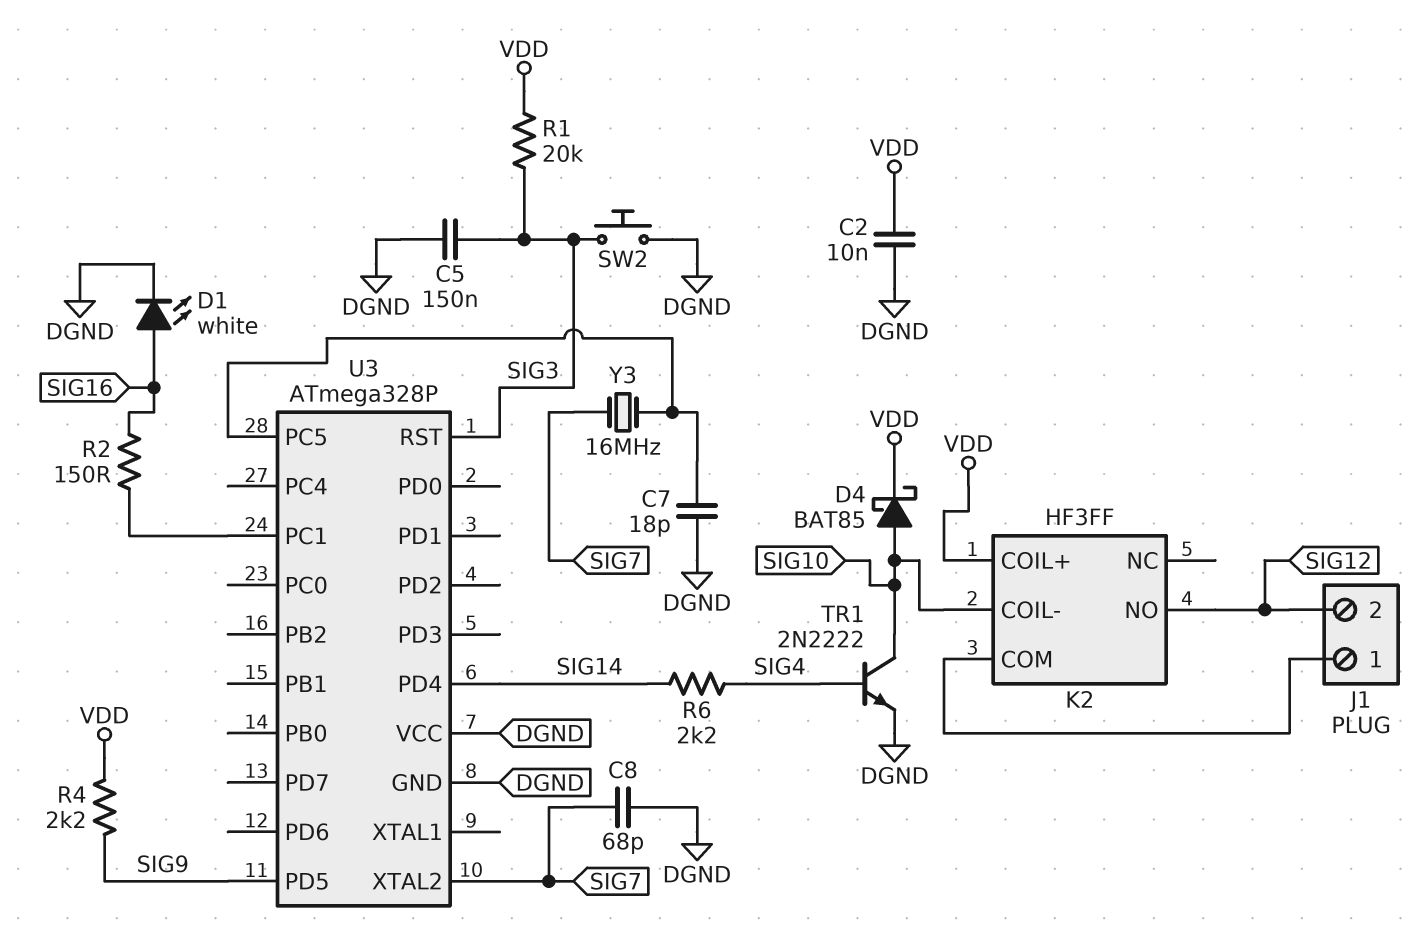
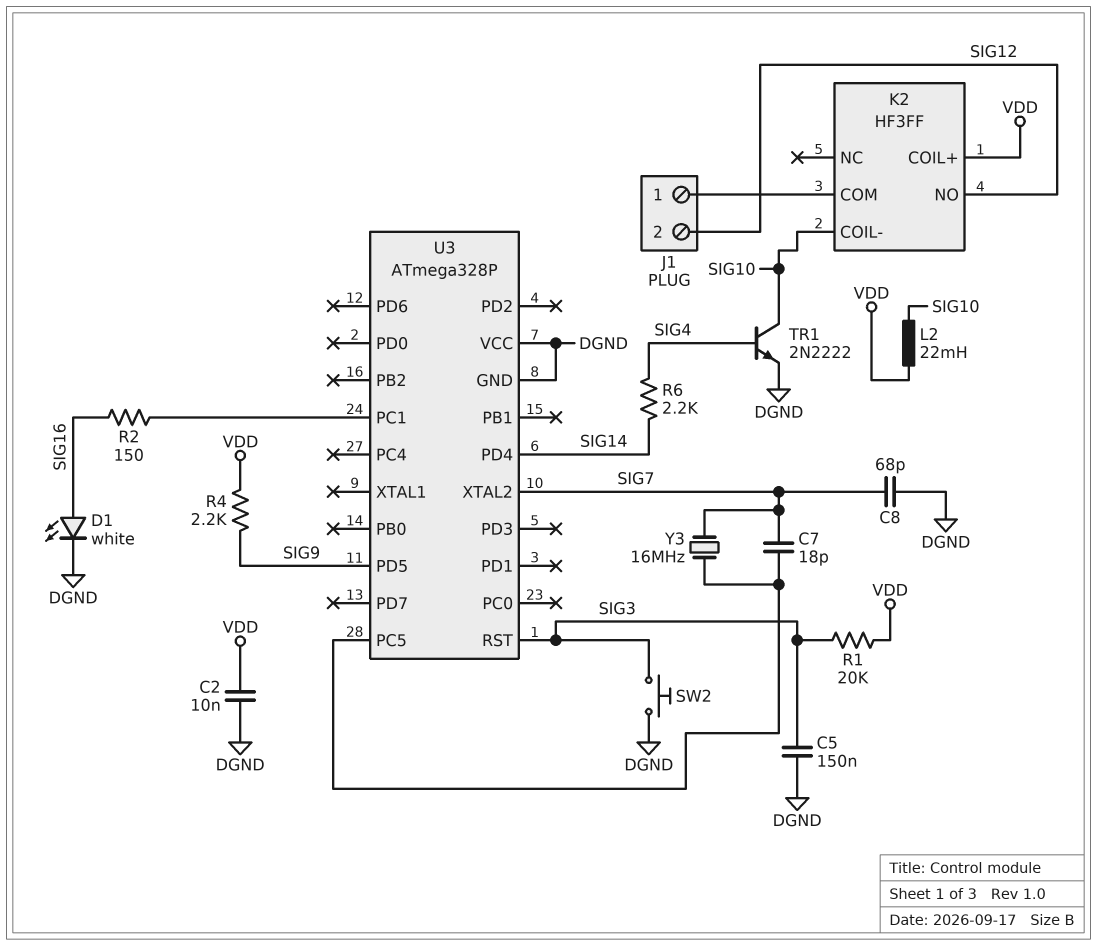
C7: 18pF (DGND, U3/PC5) -> 18pF (SIG7, U3/PC5)
D4: schottky BAT85 (A SIG10, K VDD) -> none
L2: none -> 22mH (SIG10, VDD)

